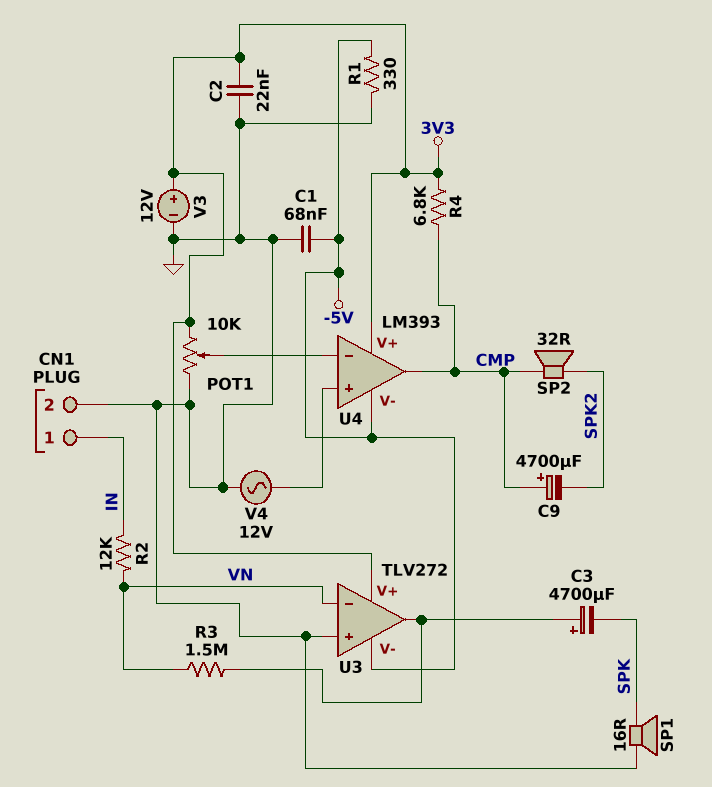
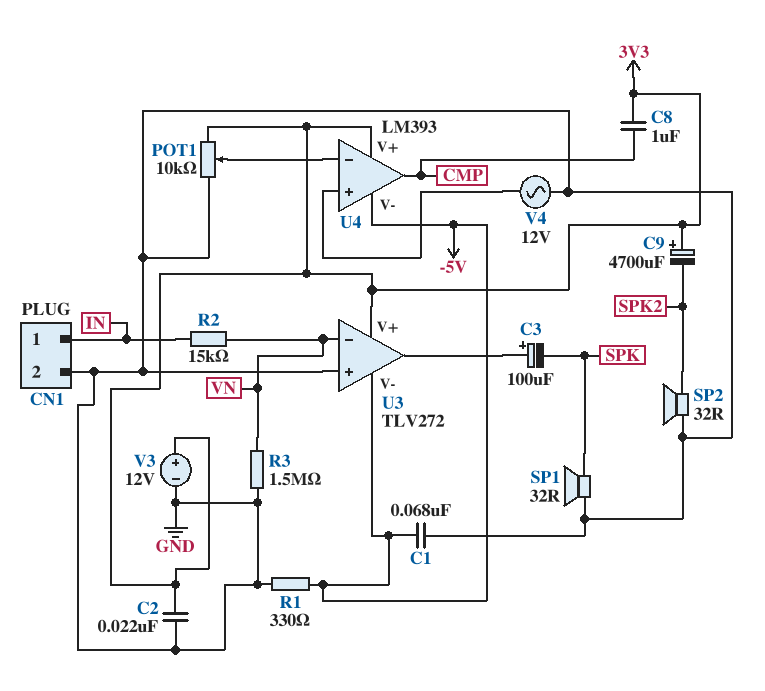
C3: 4700uF (plus U3/out, minus SPK) -> 100uF (plus U3/out, minus SPK)
C8: none -> 1uF (3V3, CMP)
C9: 4700uF (plus CMP, minus SPK2) -> 4700uF (plus 3V3, minus SPK2)
R2: 12k (IN, VN) -> 15k (IN, VN)
R3: 1.5M (U3/out, VN) -> 1.5M (GND, VN)
R4: 6.8k (3V3, CMP) -> none
SP1: speaker 16R (GND, SPK) -> speaker 32R (GND, SPK)
SP2: speaker 32R (CMP, SPK2) -> speaker 32R (GND, SPK2)

